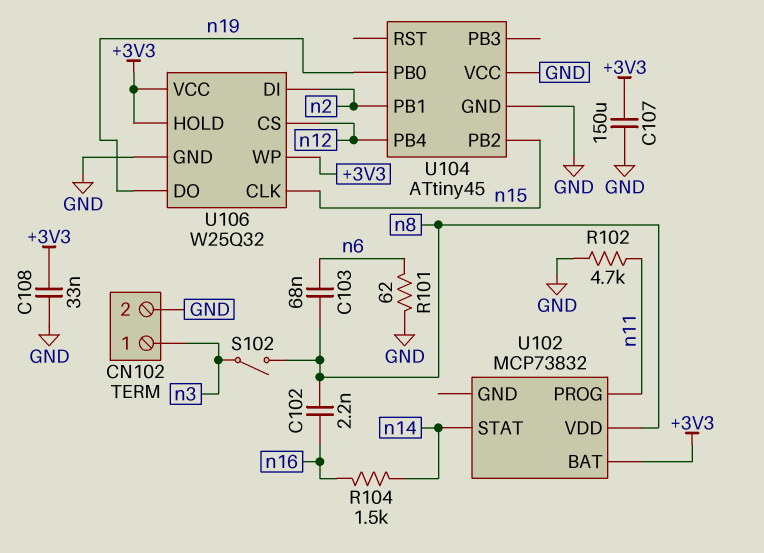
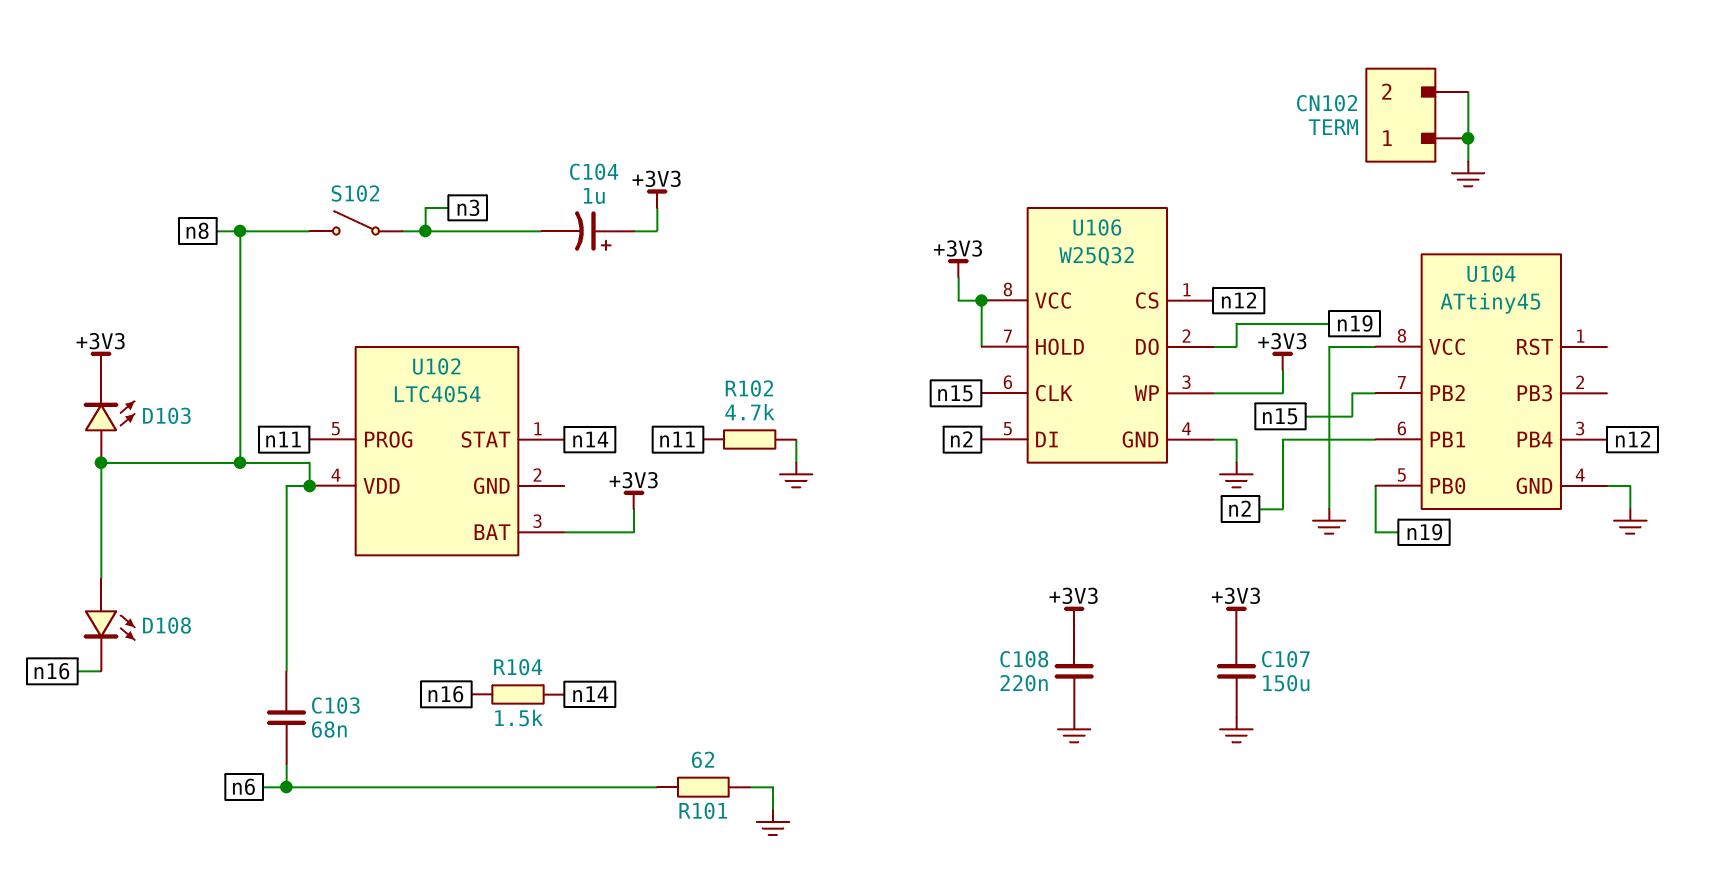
C102: 2.2nF (n8, n16) -> none
C104: none -> 1uF (plus +3V3, minus n3)
C108: 33nF (+3V3, GND) -> 220nF (+3V3, GND)
CN102 pin 1: n3 -> GND
D103: none -> LED (A n8, K +3V3)
D108: none -> LED (A n8, K n16)
U102: MCP73832 -> LTC4054

